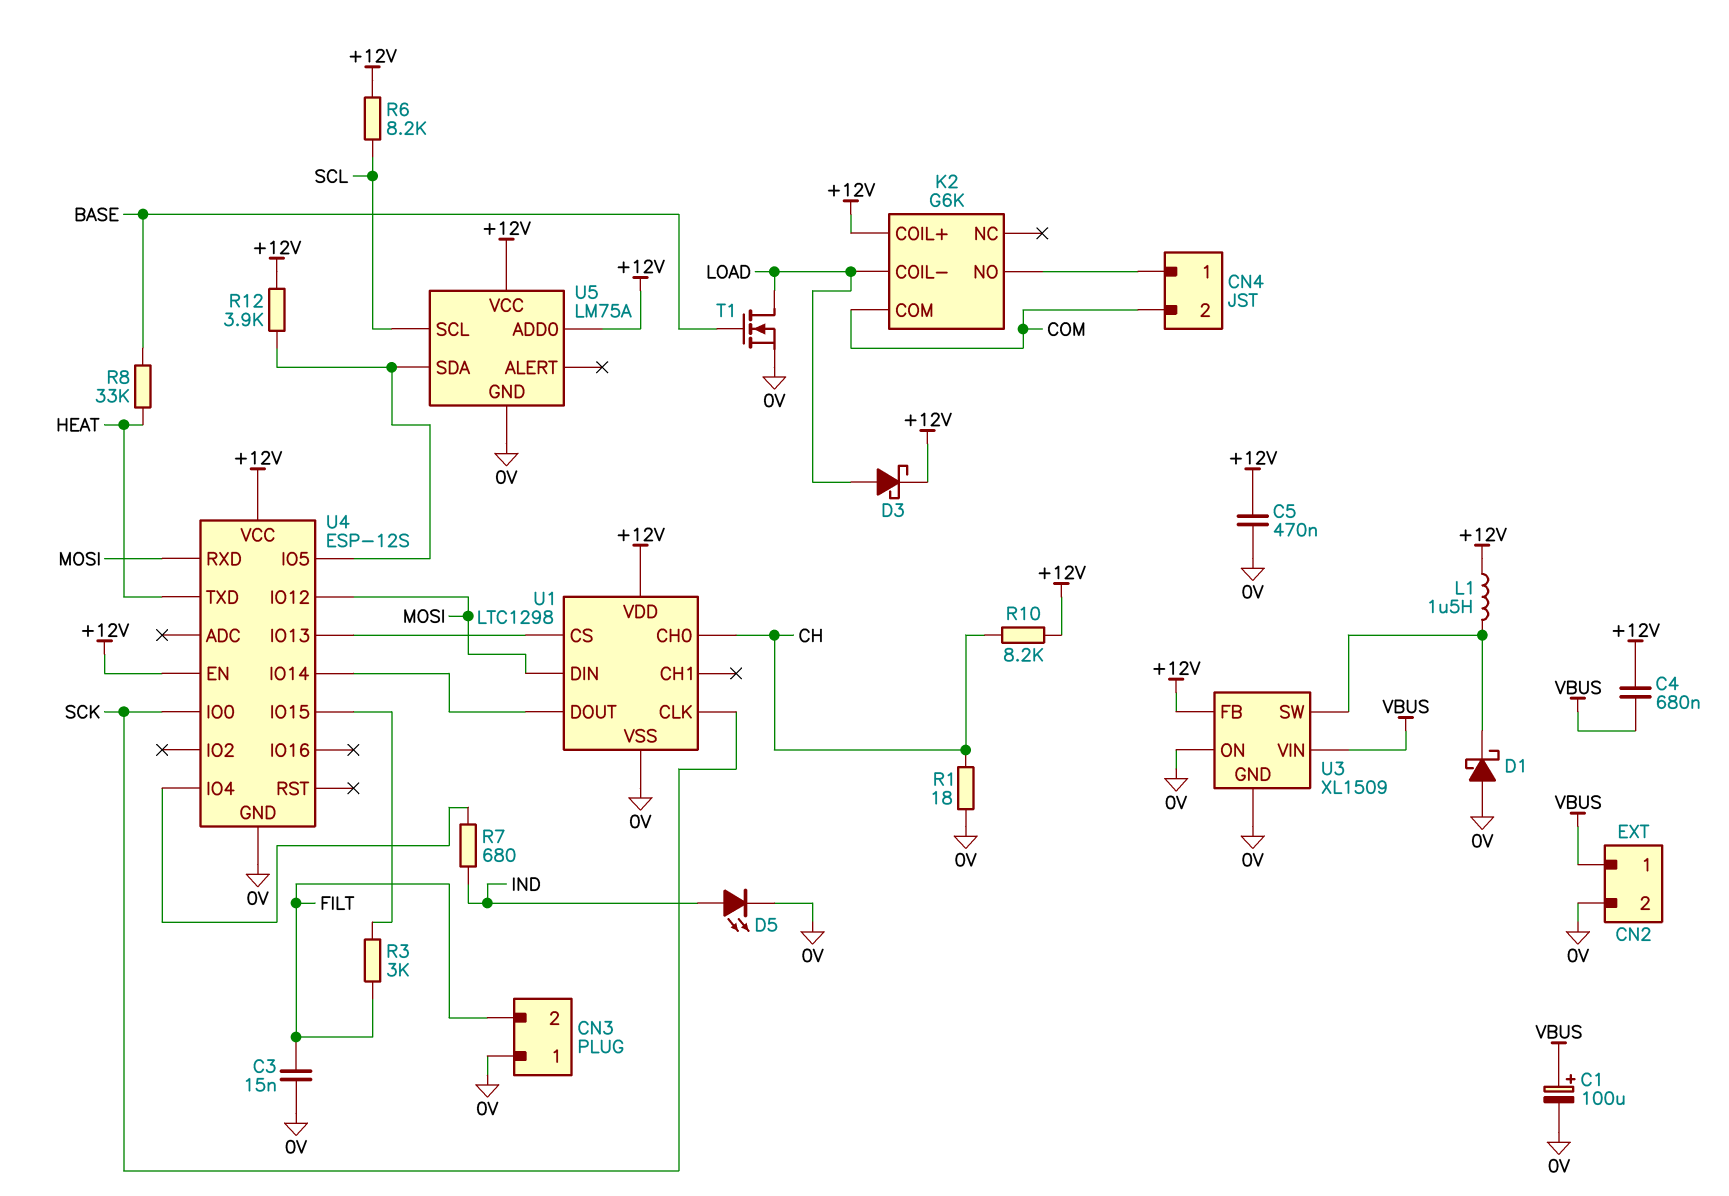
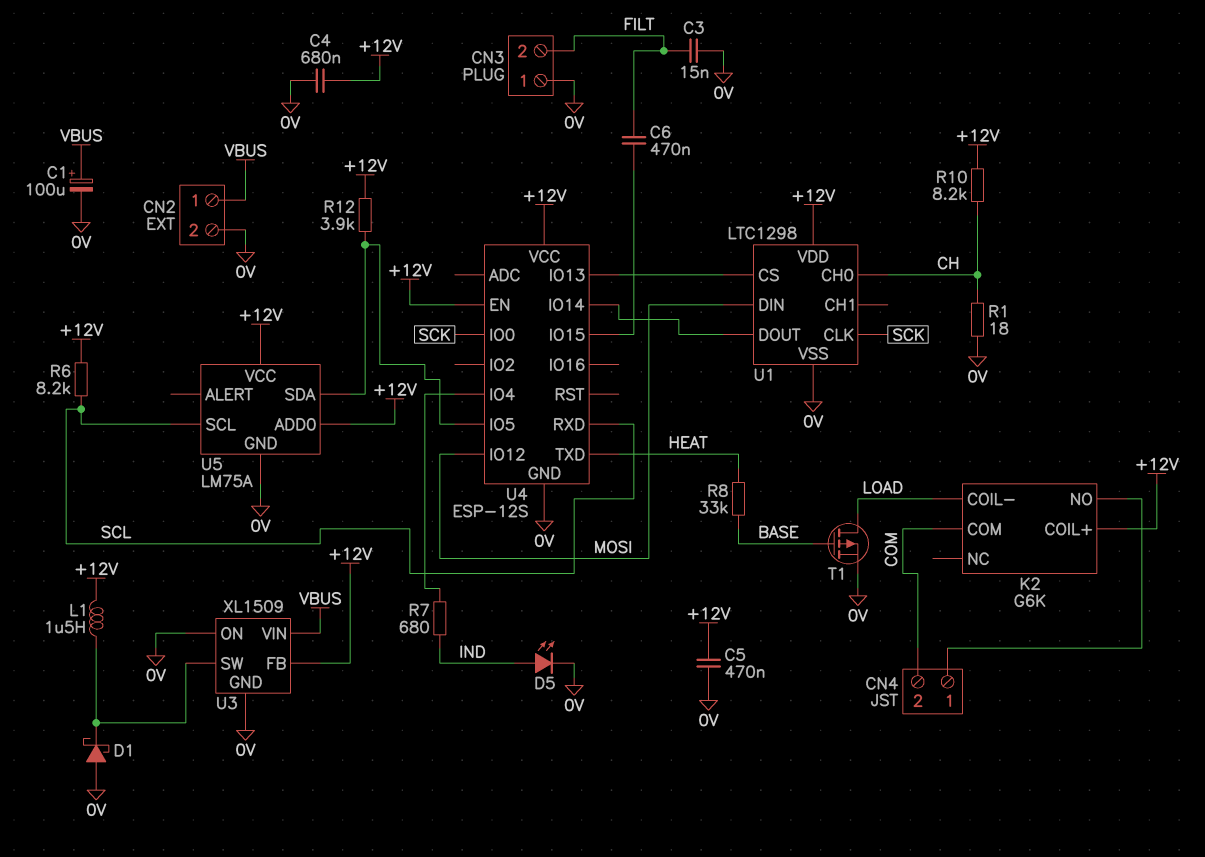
C4: 680nF (+12V, VBUS) -> 680nF (+12V, 0V)
C6: none -> 470nF (FILT, U4/IO15)
D3: schottky (A LOAD, K +12V) -> none
R3: 3k (FILT, U4/IO15) -> none
T1: NMOS (G BASE, D LOAD, S 0V) -> PMOS (G BASE, D LOAD, S 0V)
U4 pin RXD: MOSI -> SCL

